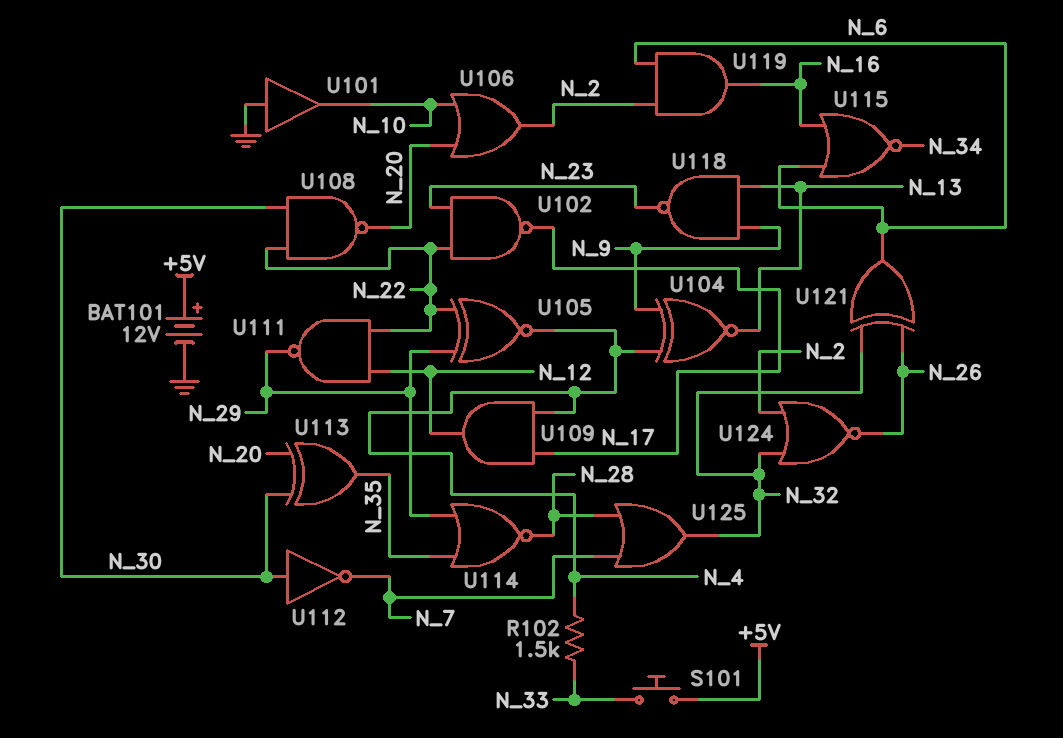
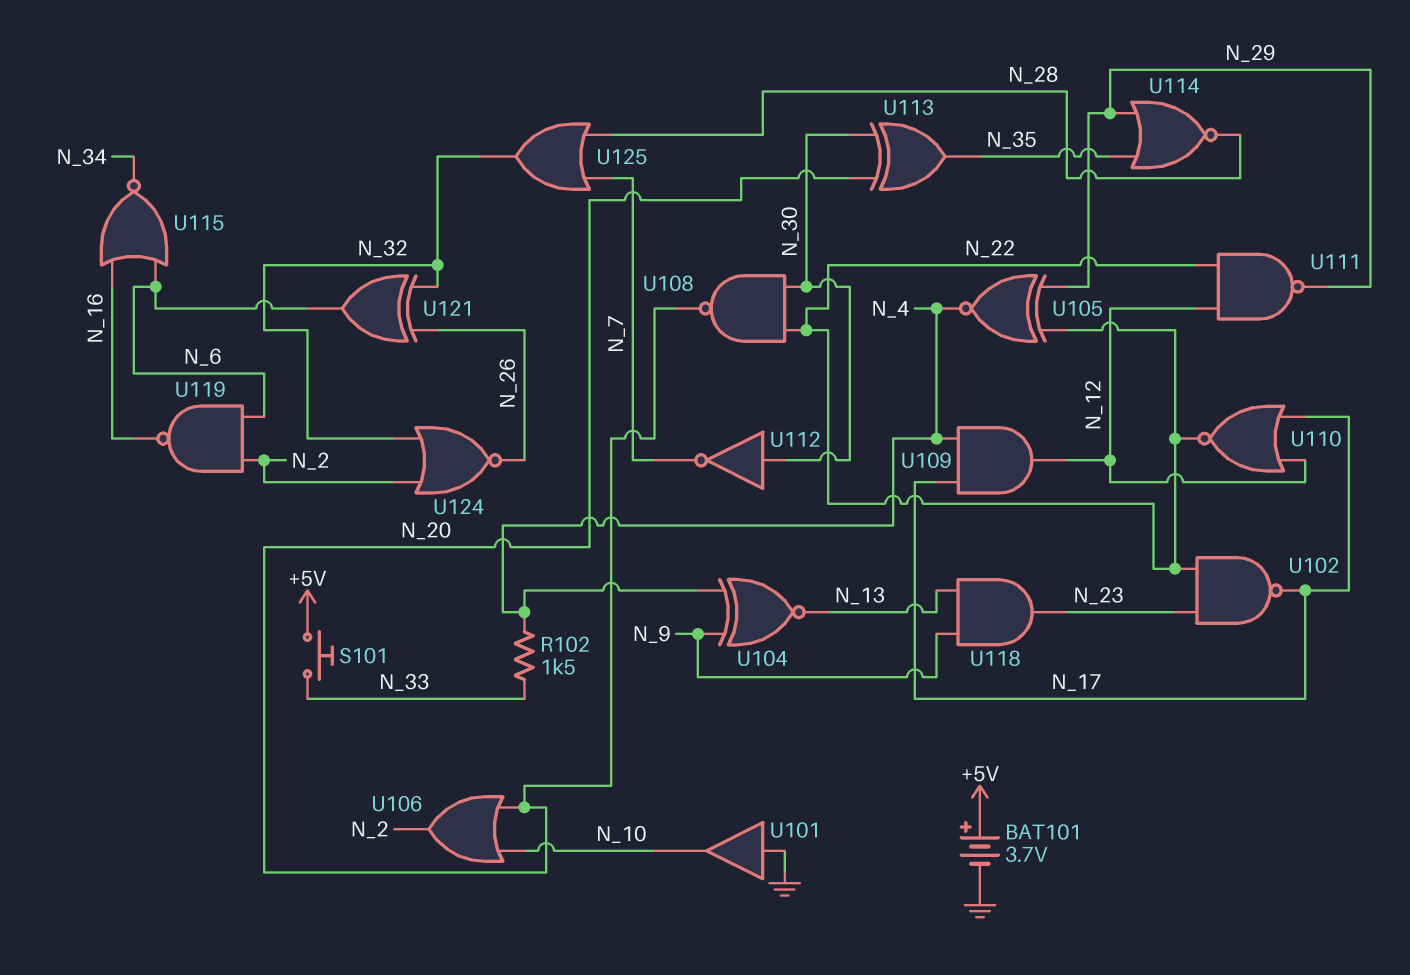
BAT101: 12V (plus +5V, minus GND) -> 3.7V (plus +5V, minus GND)
U110: none -> NOR (in N_12, in N_17, out N_22)
U118: NAND (in N_9, in N_13, out N_23) -> AND (in N_9, in N_13, out N_23)
U119: AND (in N_2, in N_6, out N_16) -> NAND (in N_2, in N_6, out N_16)

